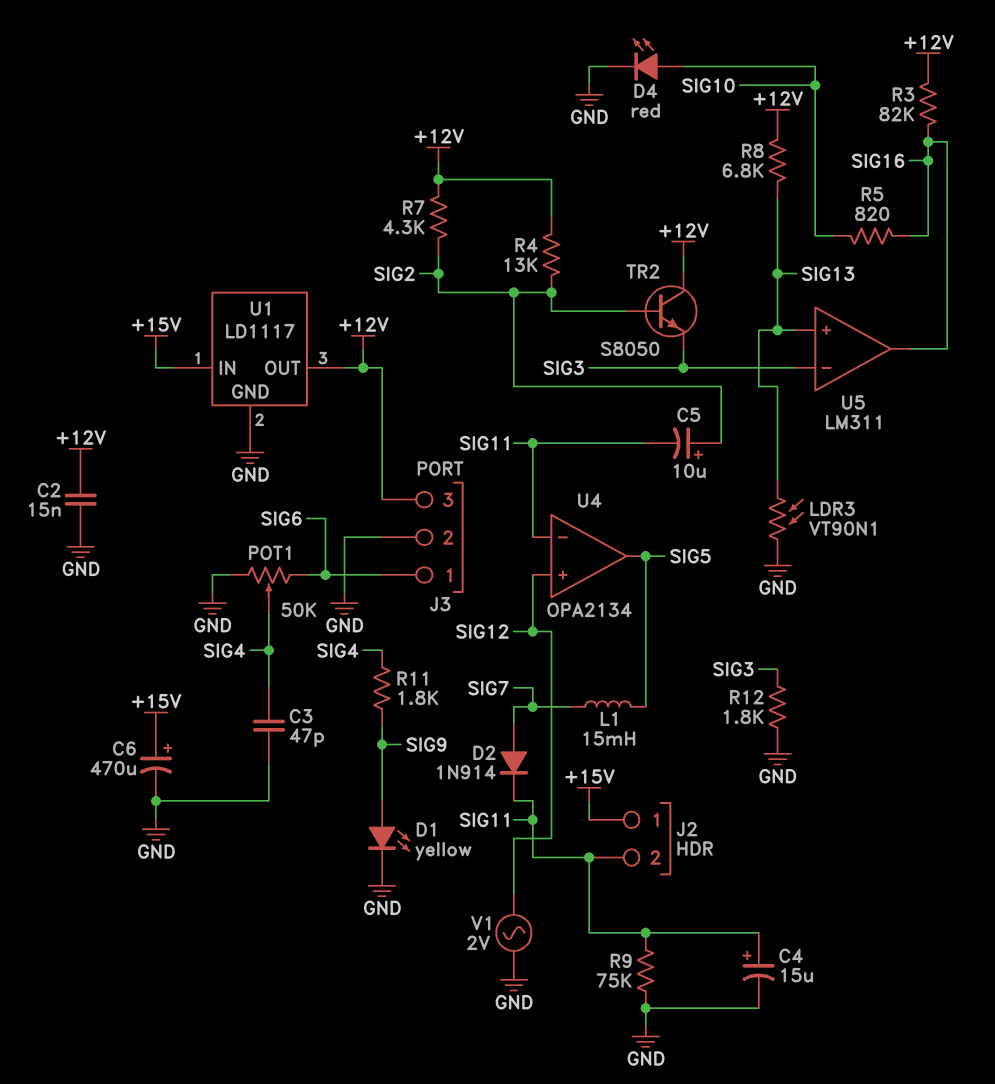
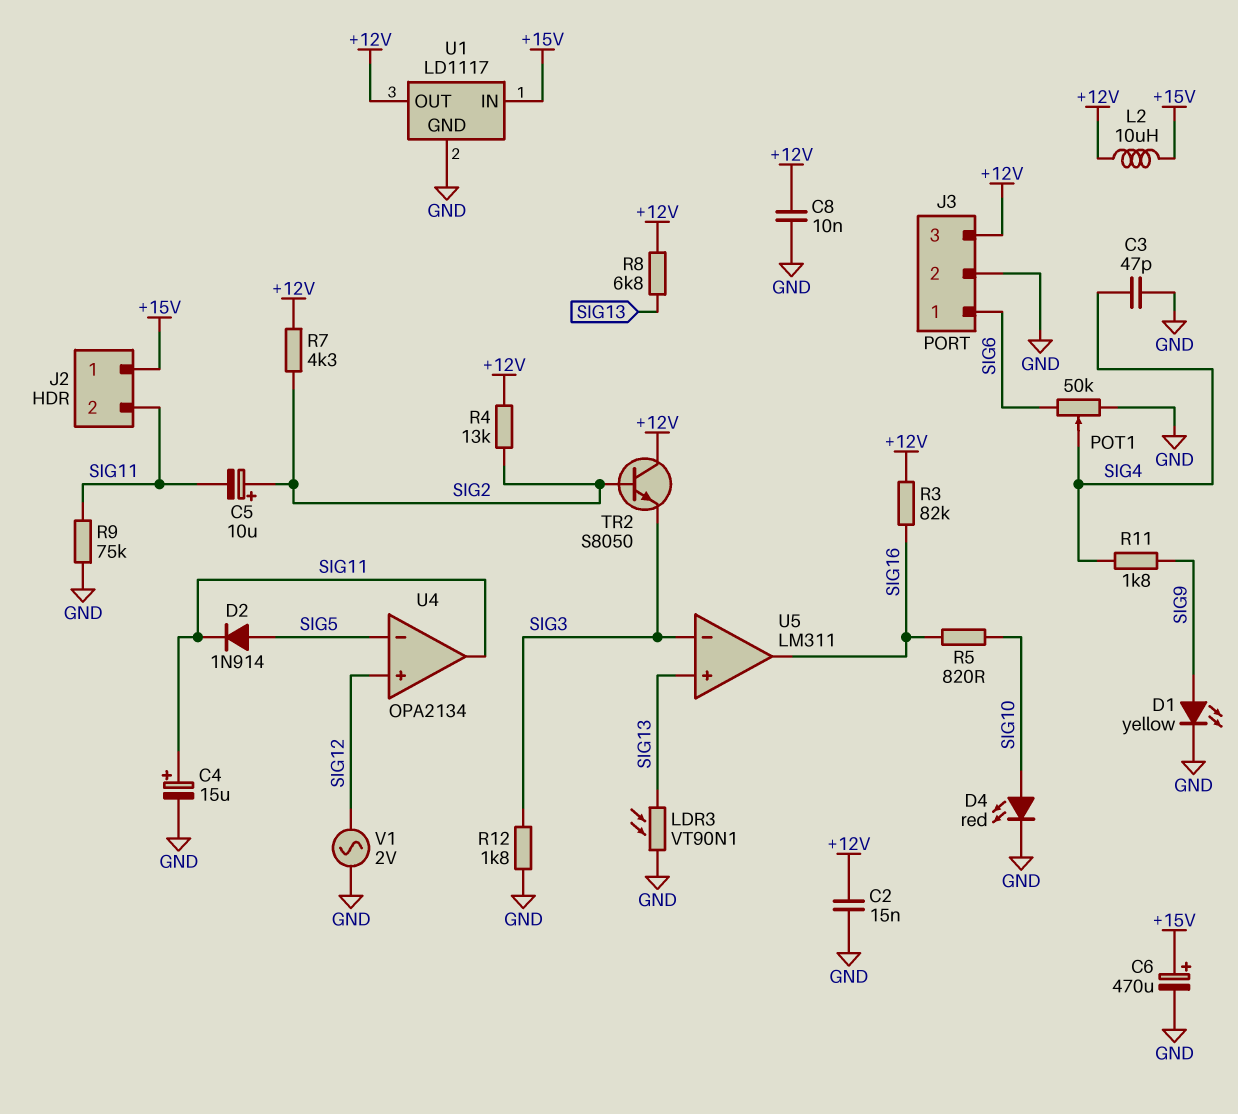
C8: none -> 10nF (+12V, GND)
D2: diode 1N914 (A SIG7, K SIG11) -> diode 1N914 (A SIG5, K SIG11)
L1: 15mH (SIG5, SIG7) -> none
L2: none -> 10uH (+12V, +15V)
U4 pin in-: SIG11 -> SIG5
U4 pin out: SIG5 -> SIG11

